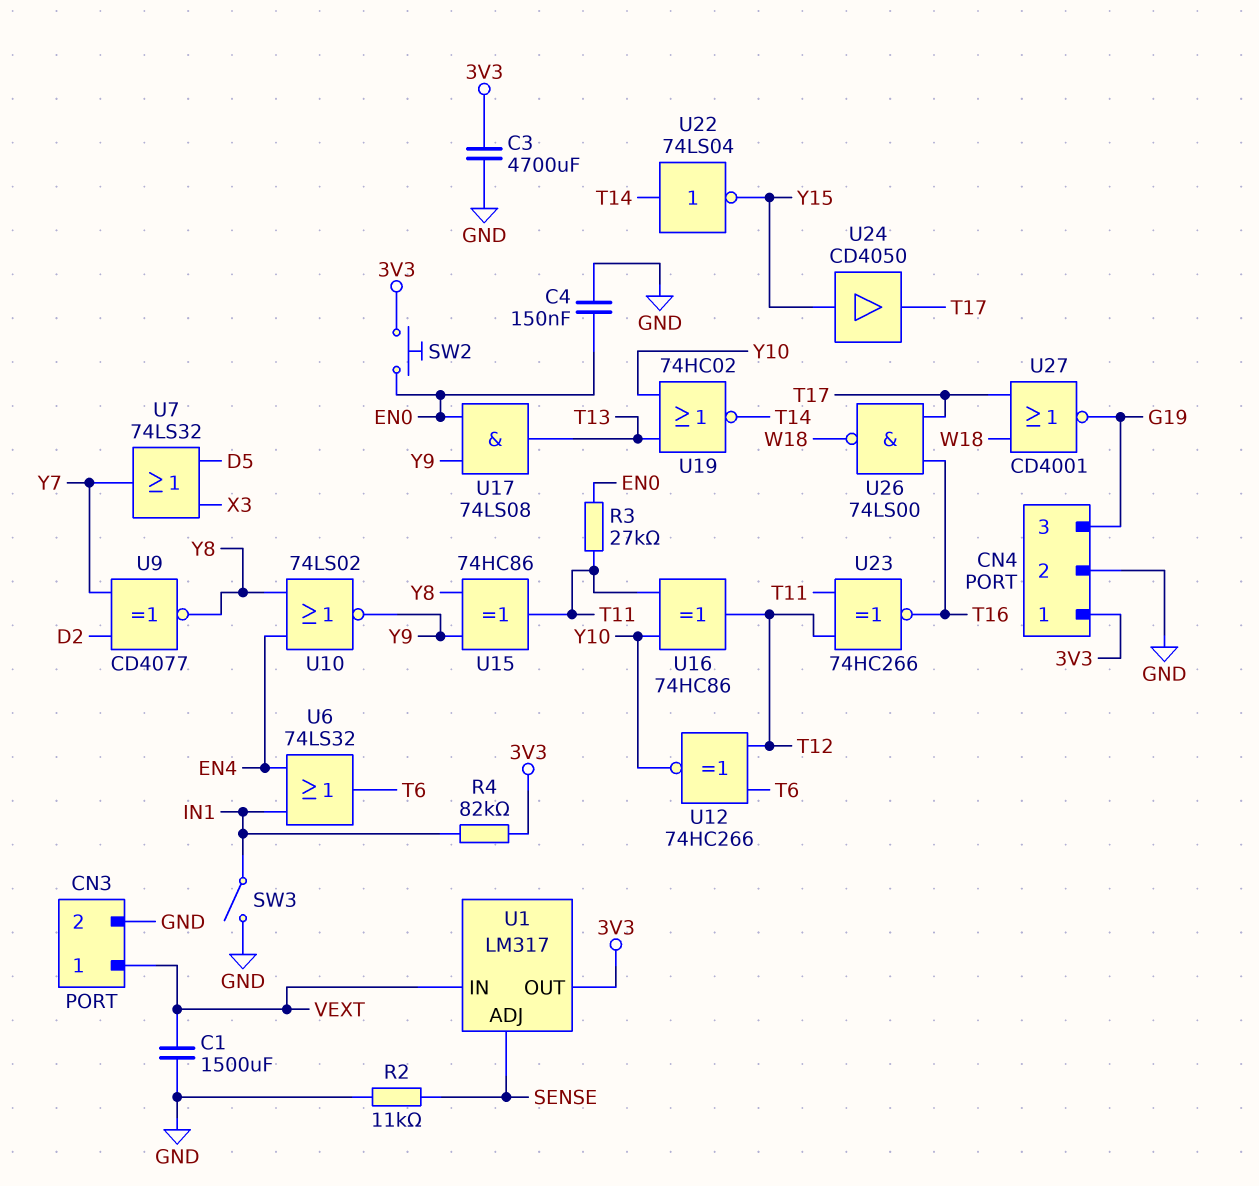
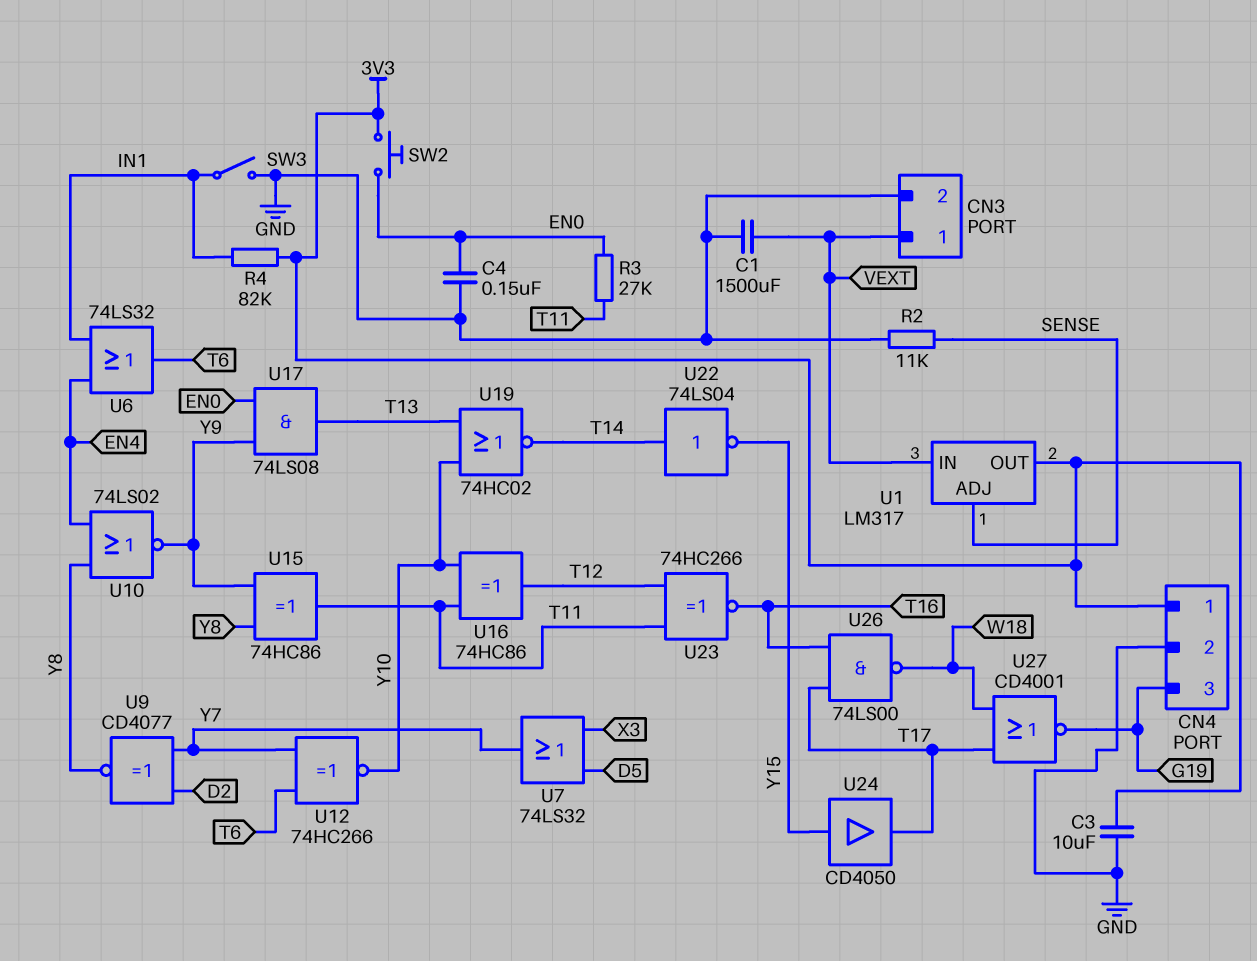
C3: 4700uF (3V3, GND) -> 10uF (3V3, GND)
U12: XNOR 74HC266 (in T6, in T12, out Y10) -> XNOR 74HC266 (in T6, in Y7, out Y10)

